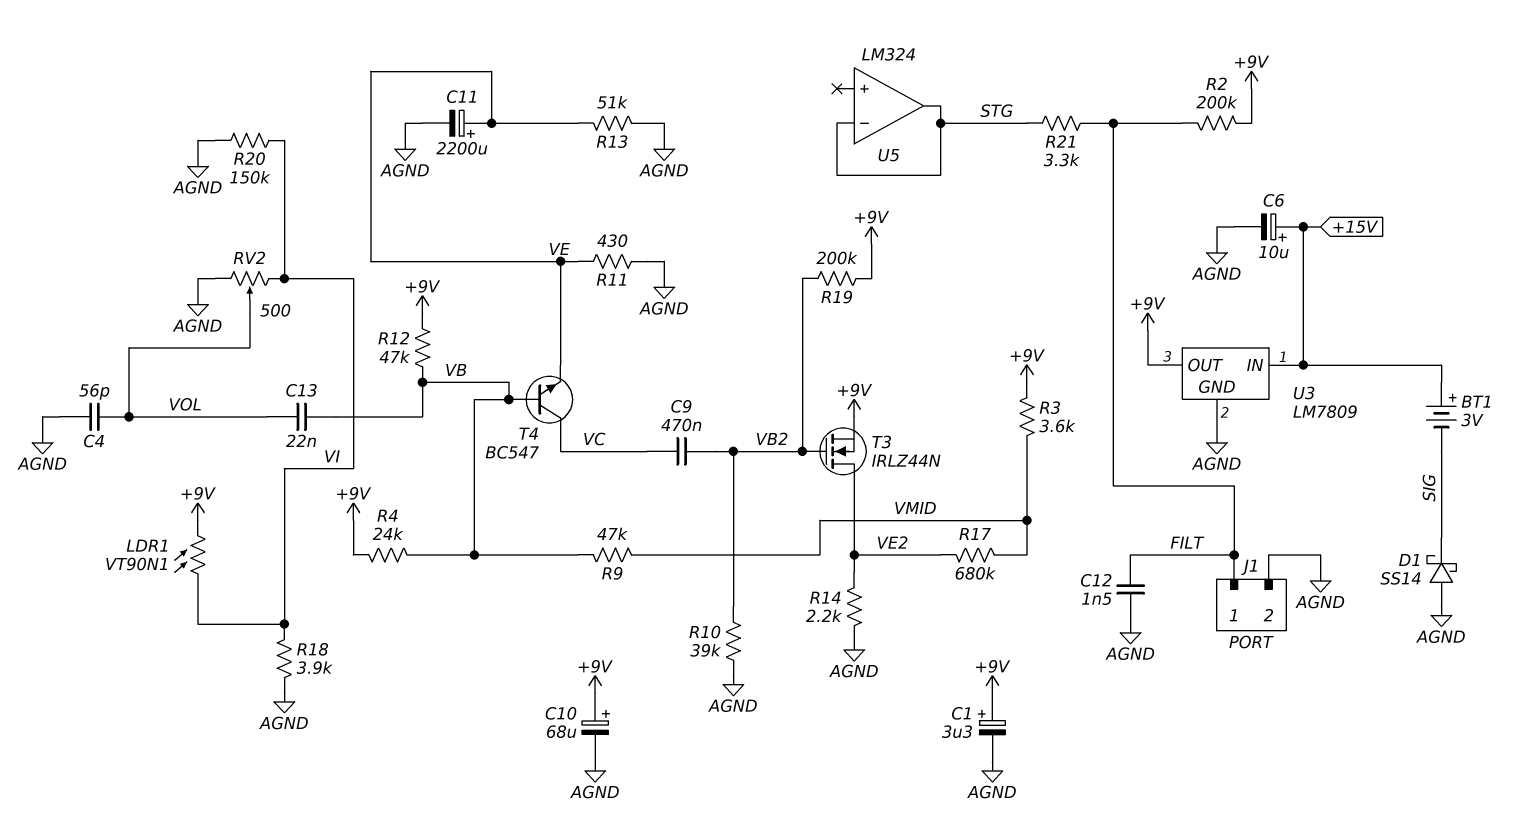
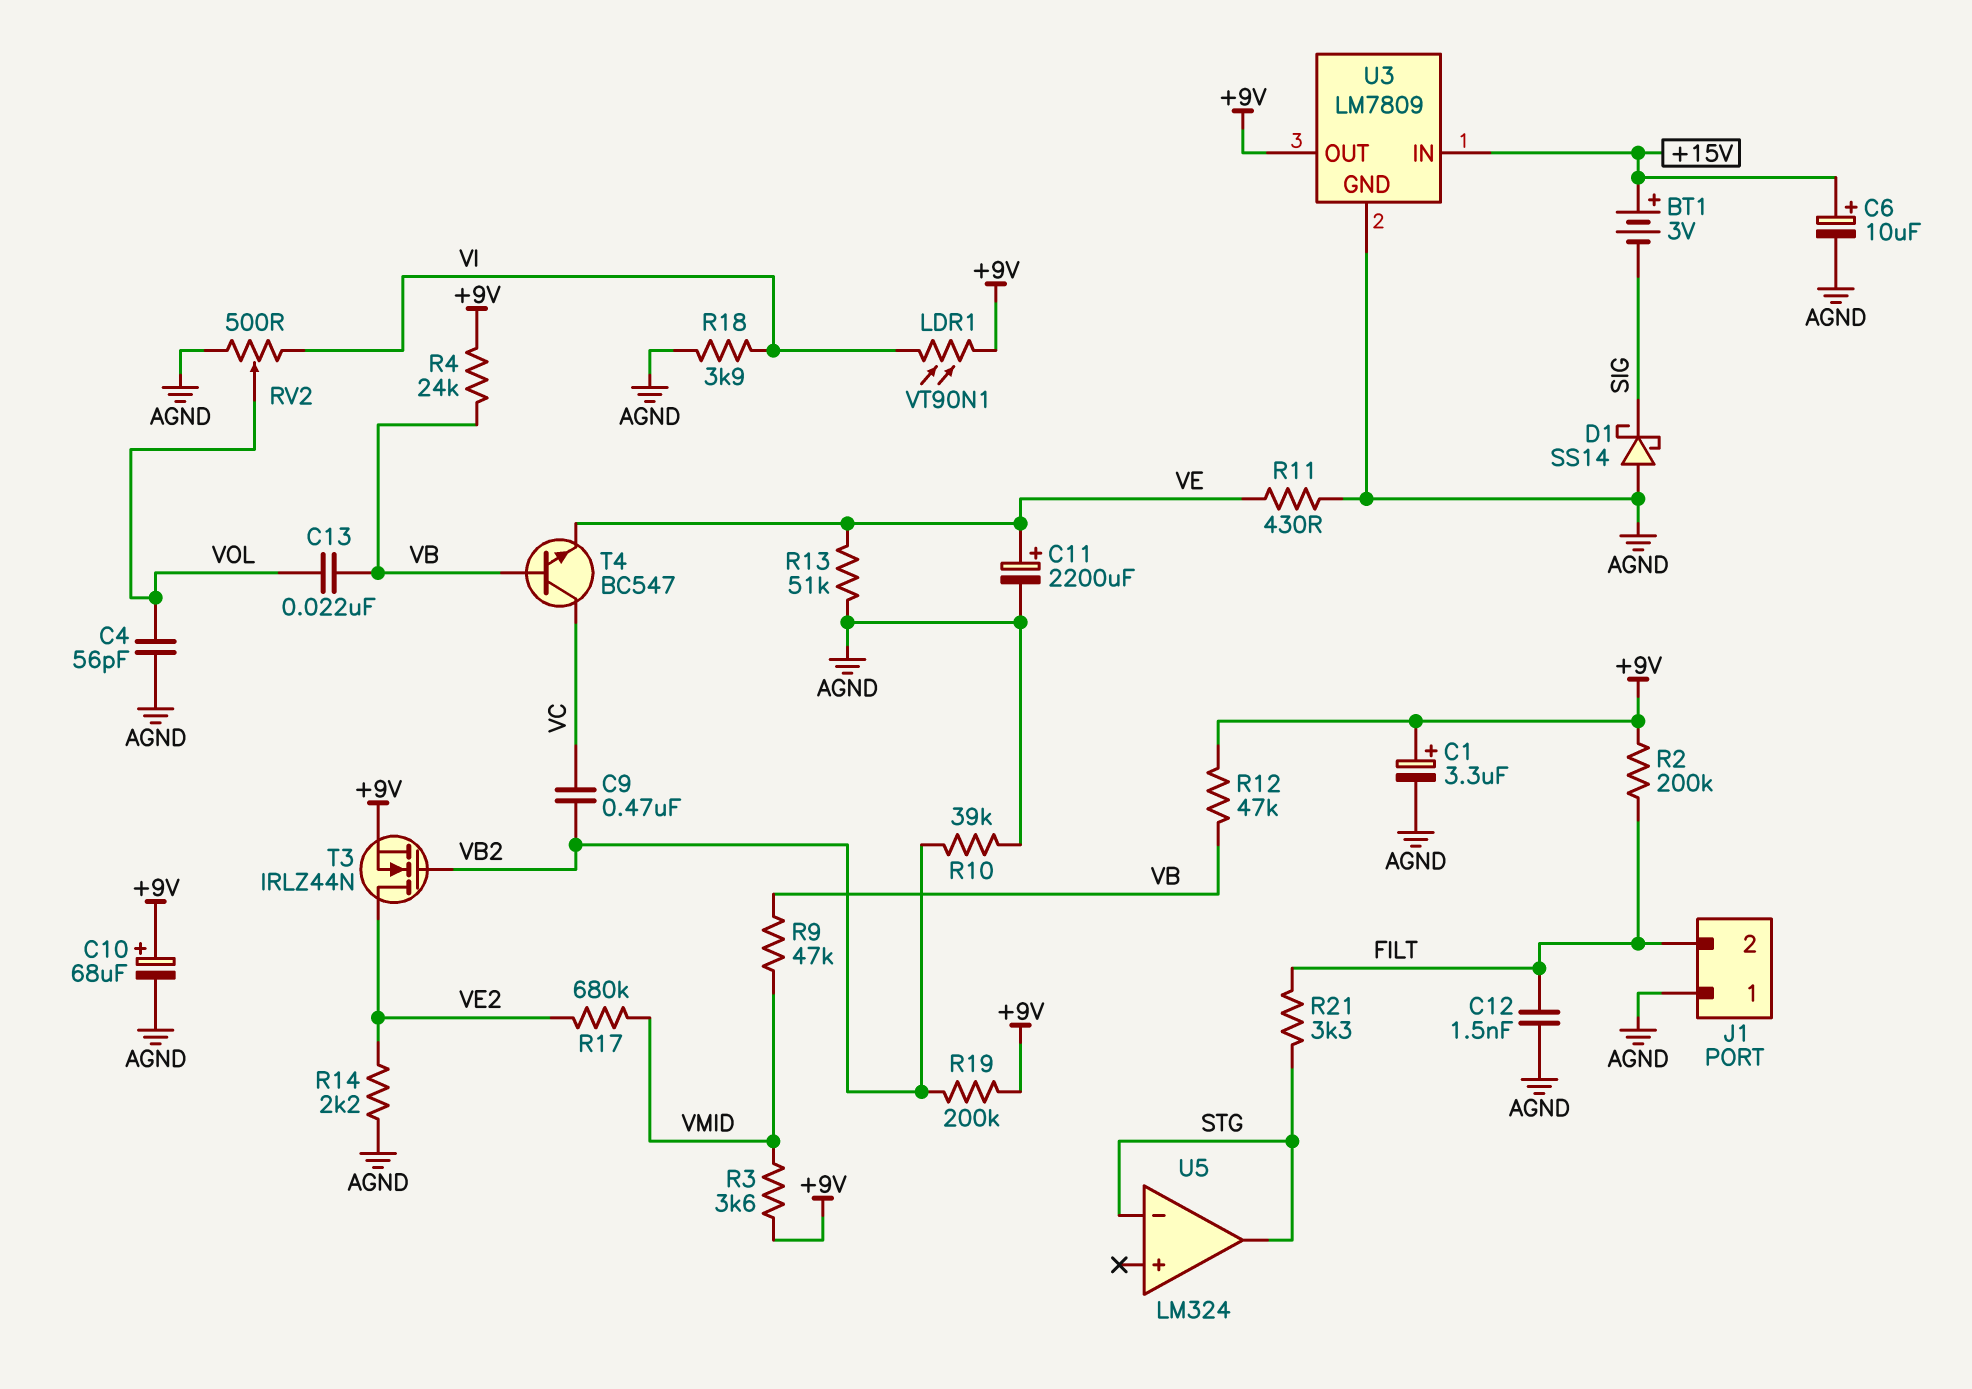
J1 pin 1: FILT -> AGND
J1 pin 2: AGND -> FILT
R20: 150k (AGND, VI) -> none

